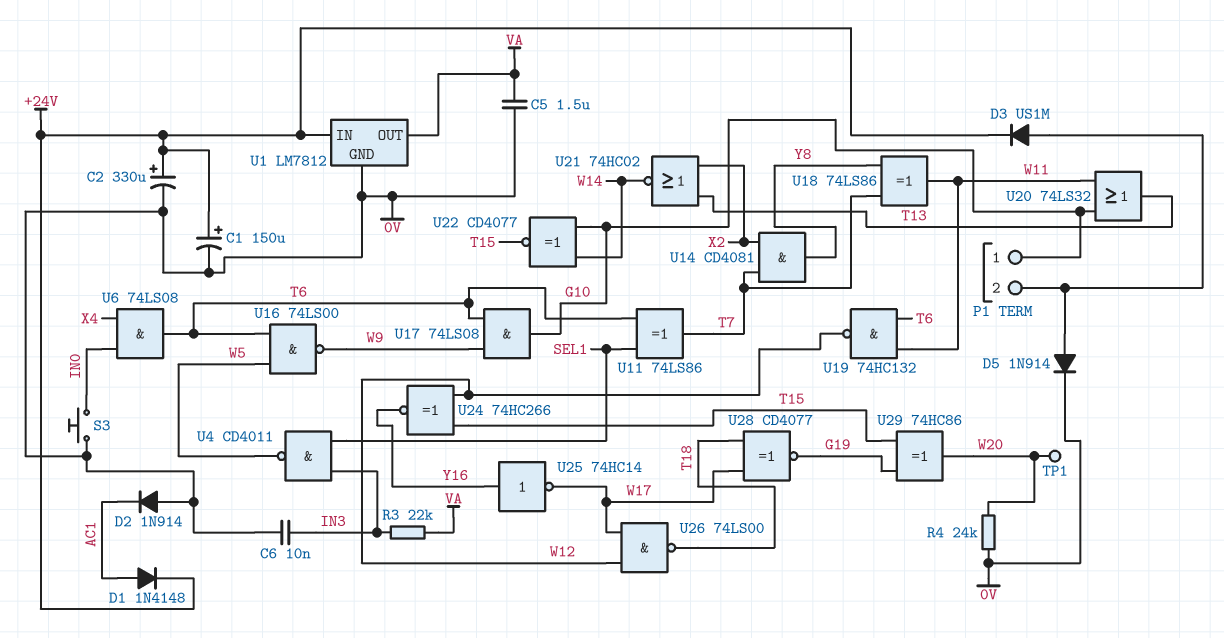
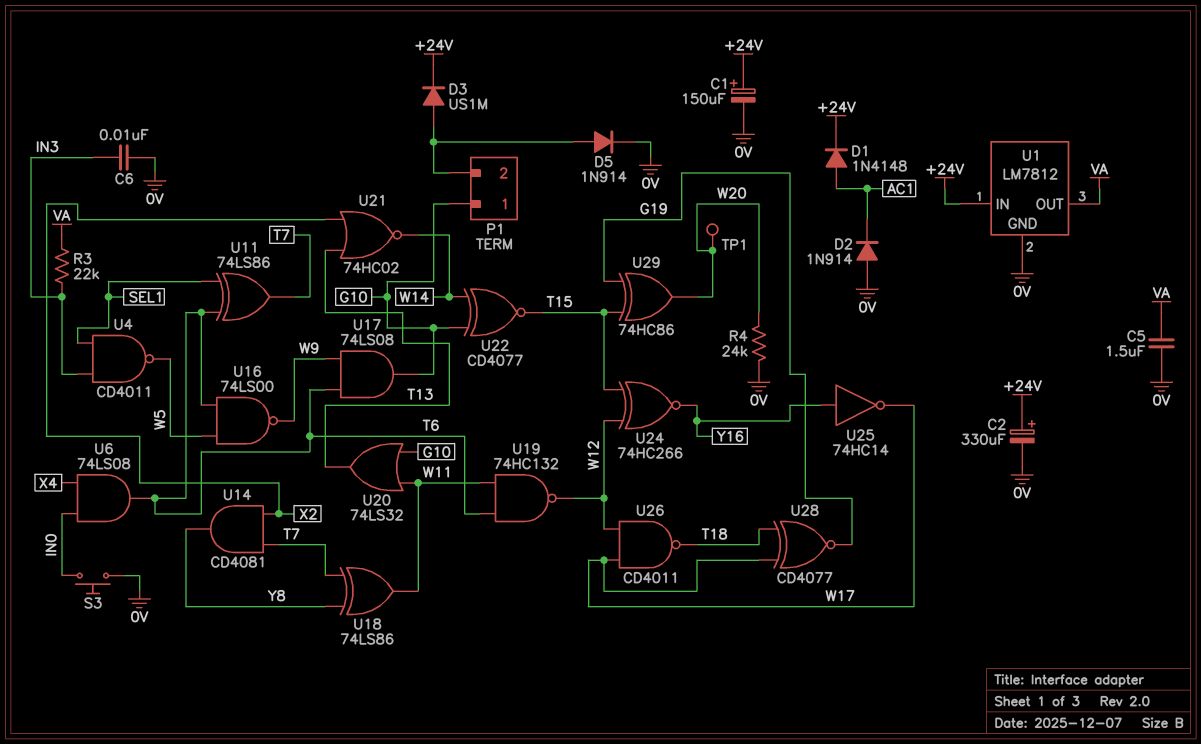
U26: NAND 74LS00 (in W12, in W17, out T18) -> NAND CD4011 (in W12, in W17, out T18)

